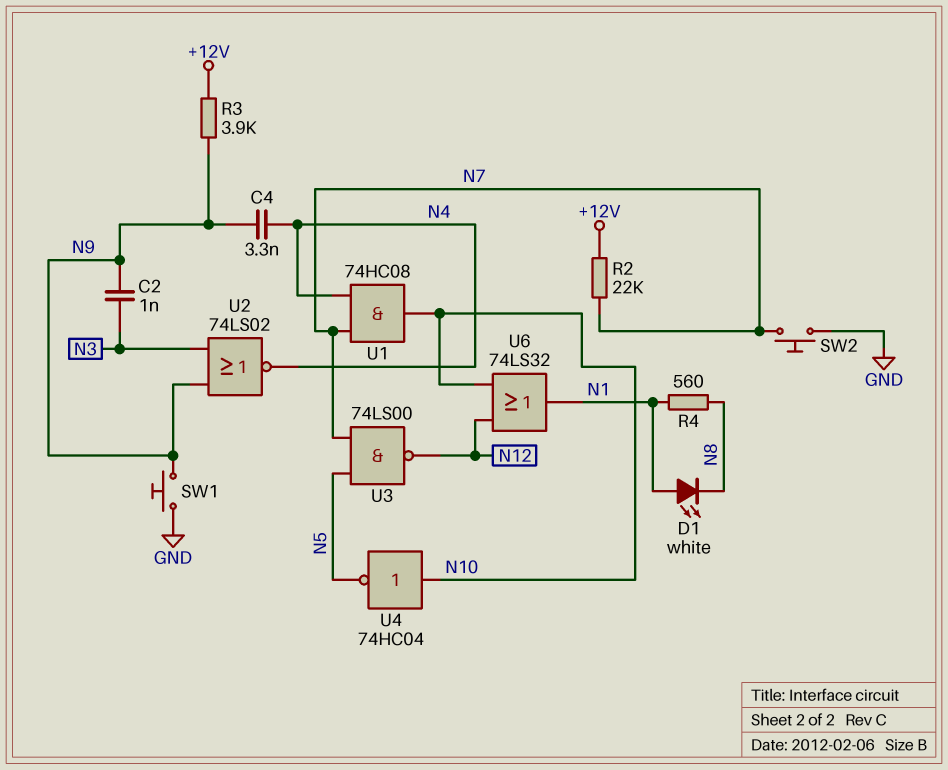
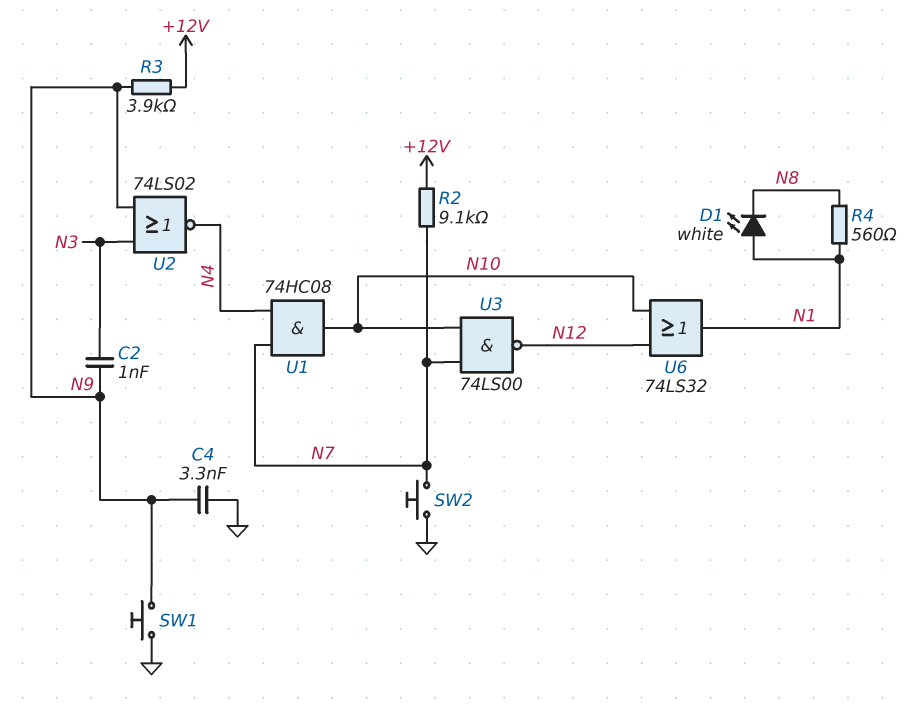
C4: 3.3nF (N4, N9) -> 3.3nF (GND, N9)
R2: 22k (+12V, N7) -> 9.1k (+12V, N7)
U3: NAND 74LS00 (in N5, in N7, out N12) -> NAND 74LS00 (in N7, in N10, out N12)
U4: NOT 74HC04 (in N10, out N5) -> none

